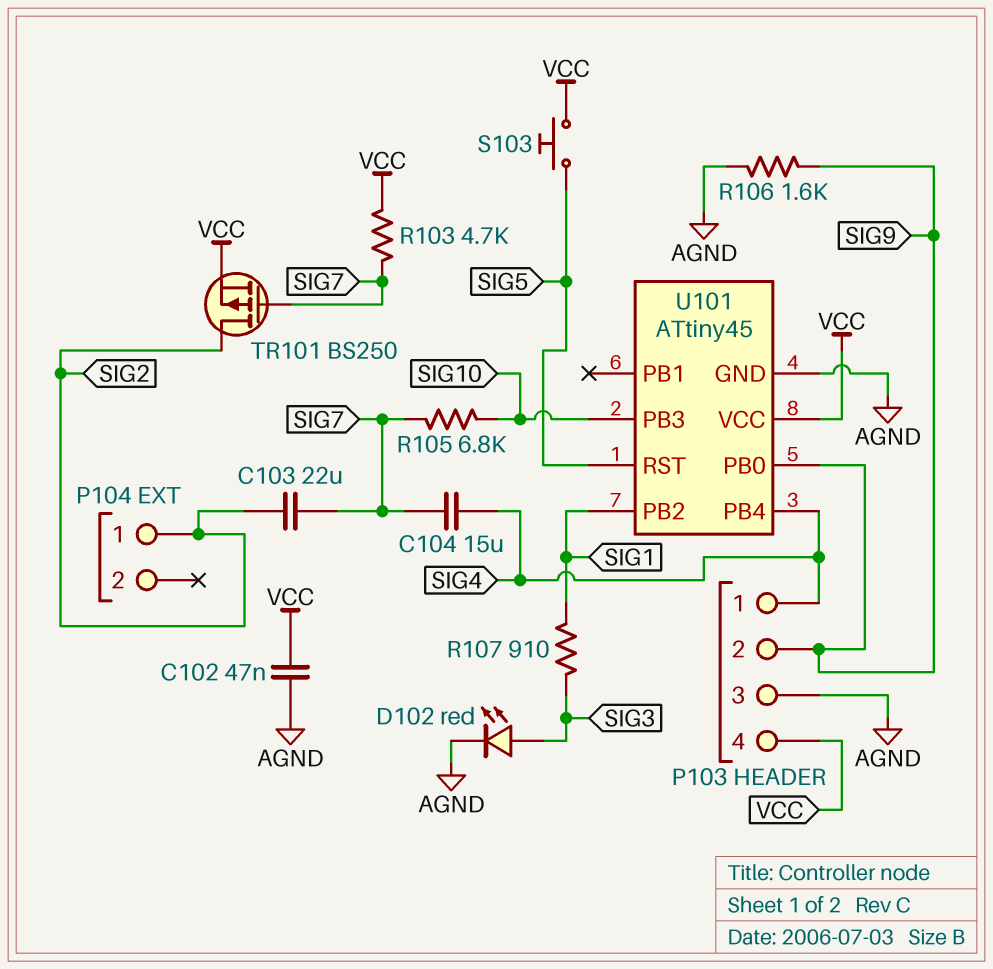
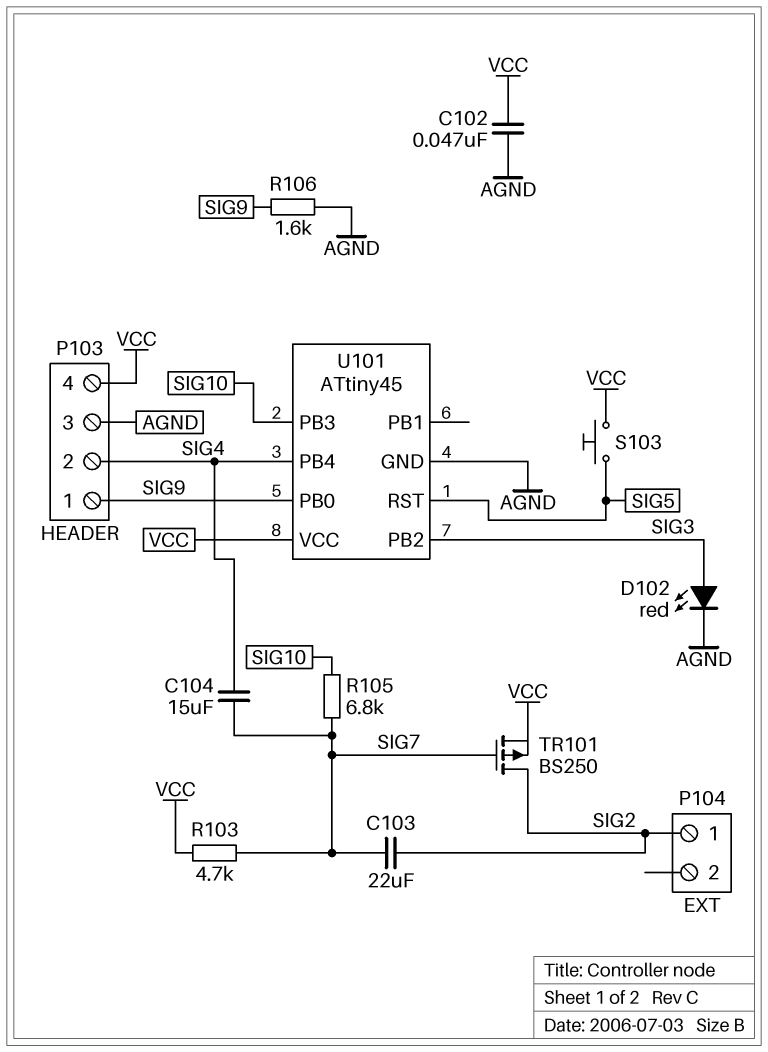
P103 pin 1: SIG4 -> SIG9
P103 pin 2: SIG9 -> SIG4
R107: 910 (SIG1, SIG3) -> none
U101 pin PB2: SIG1 -> SIG3

